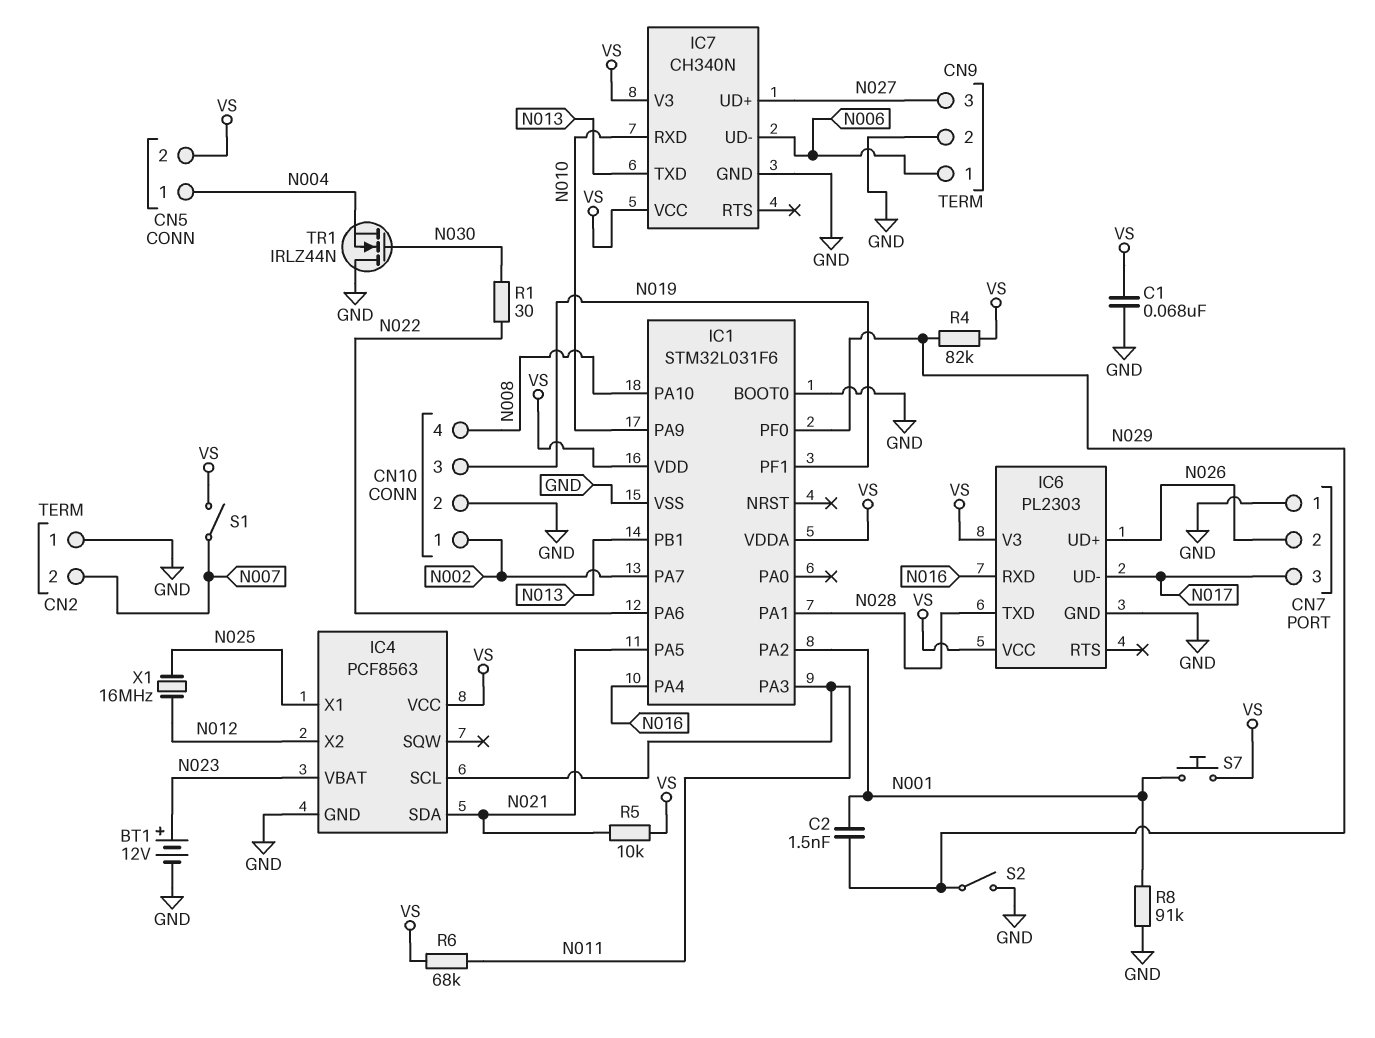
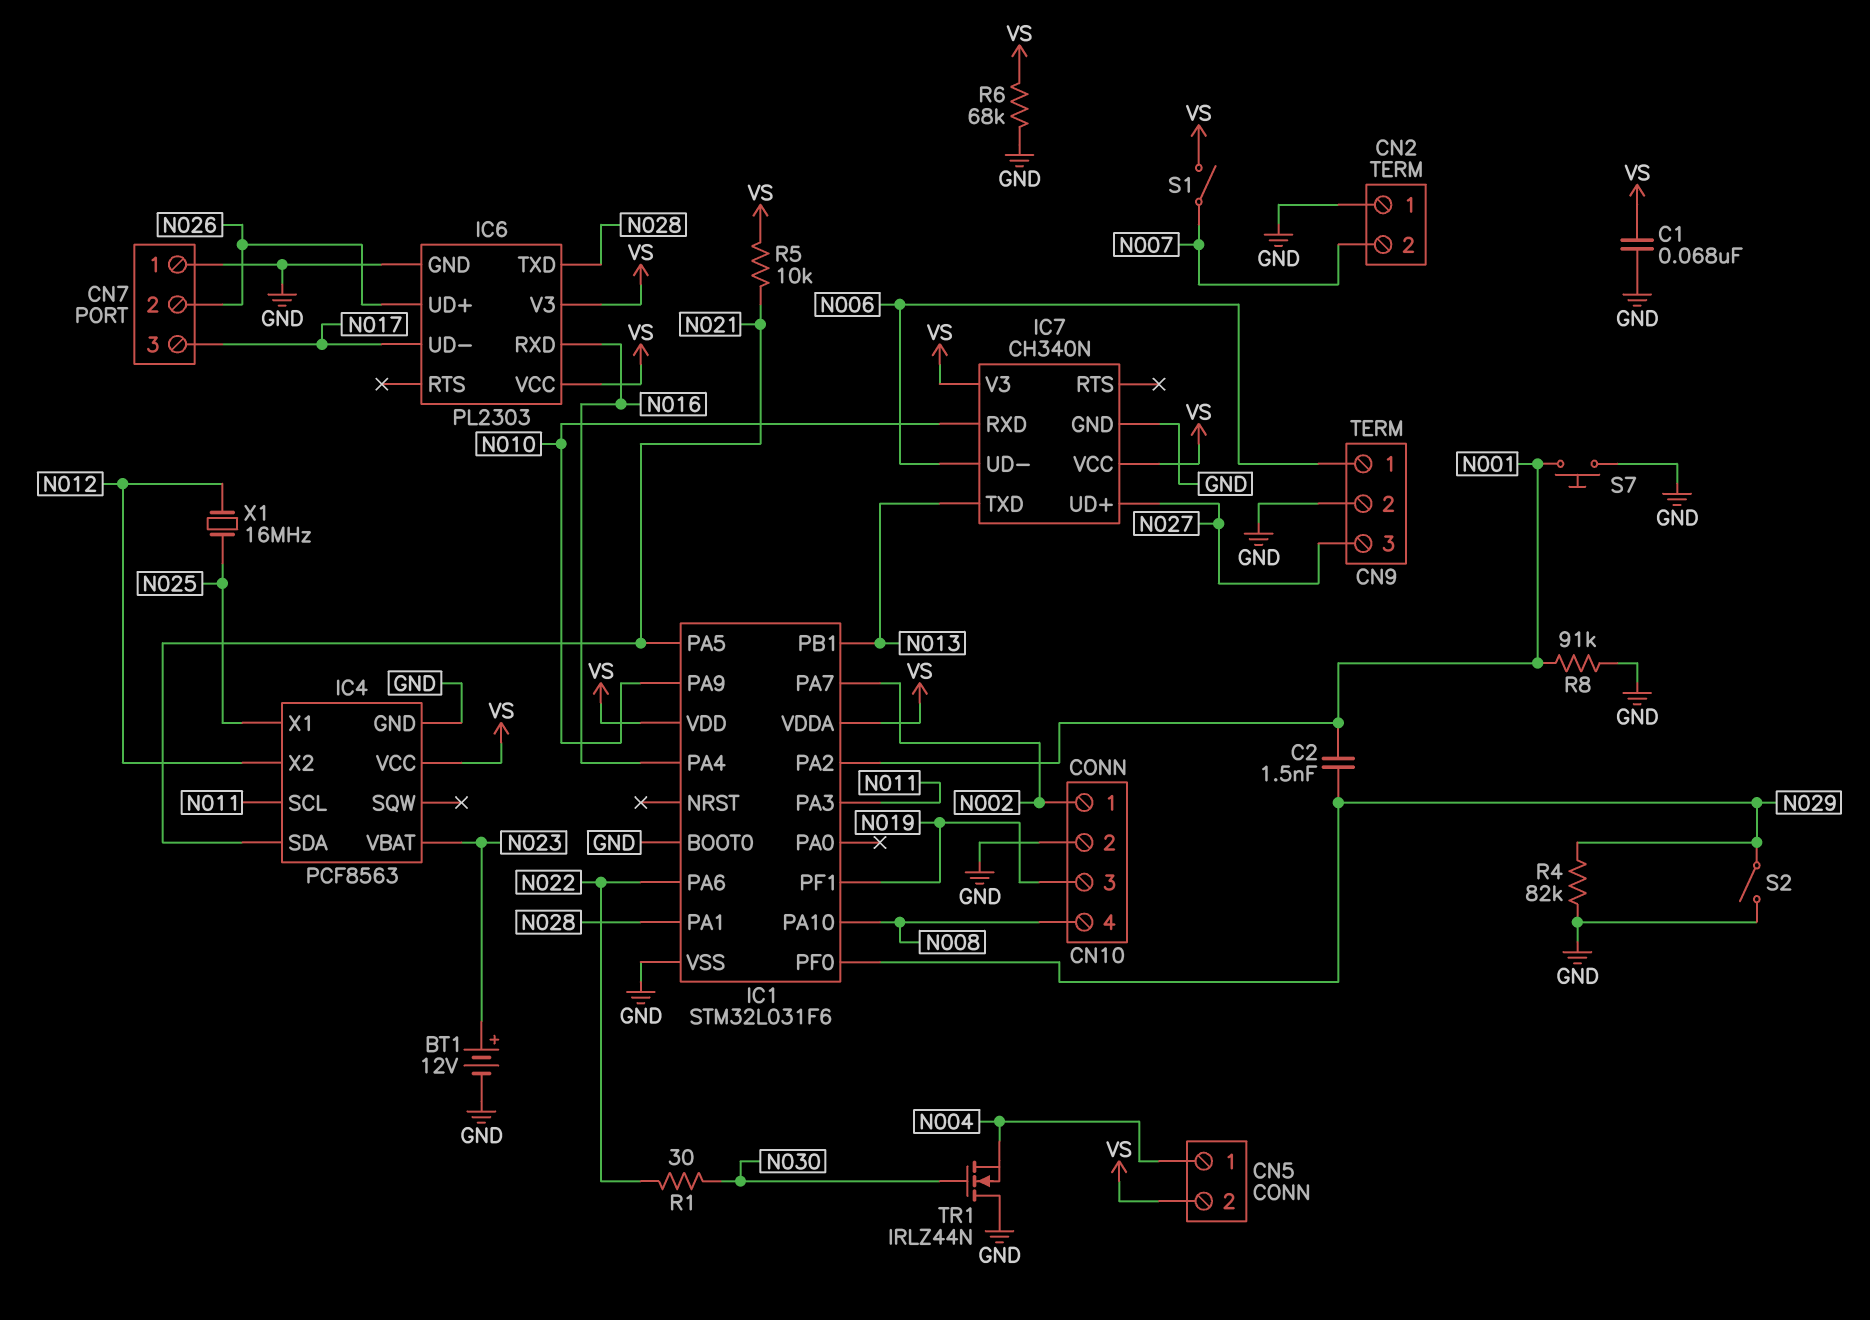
R4: 82k (N029, VS) -> 82k (GND, N029)
R6: 68k (N011, VS) -> 68k (GND, VS)
S7: button (N001, VS) -> button (GND, N001)

